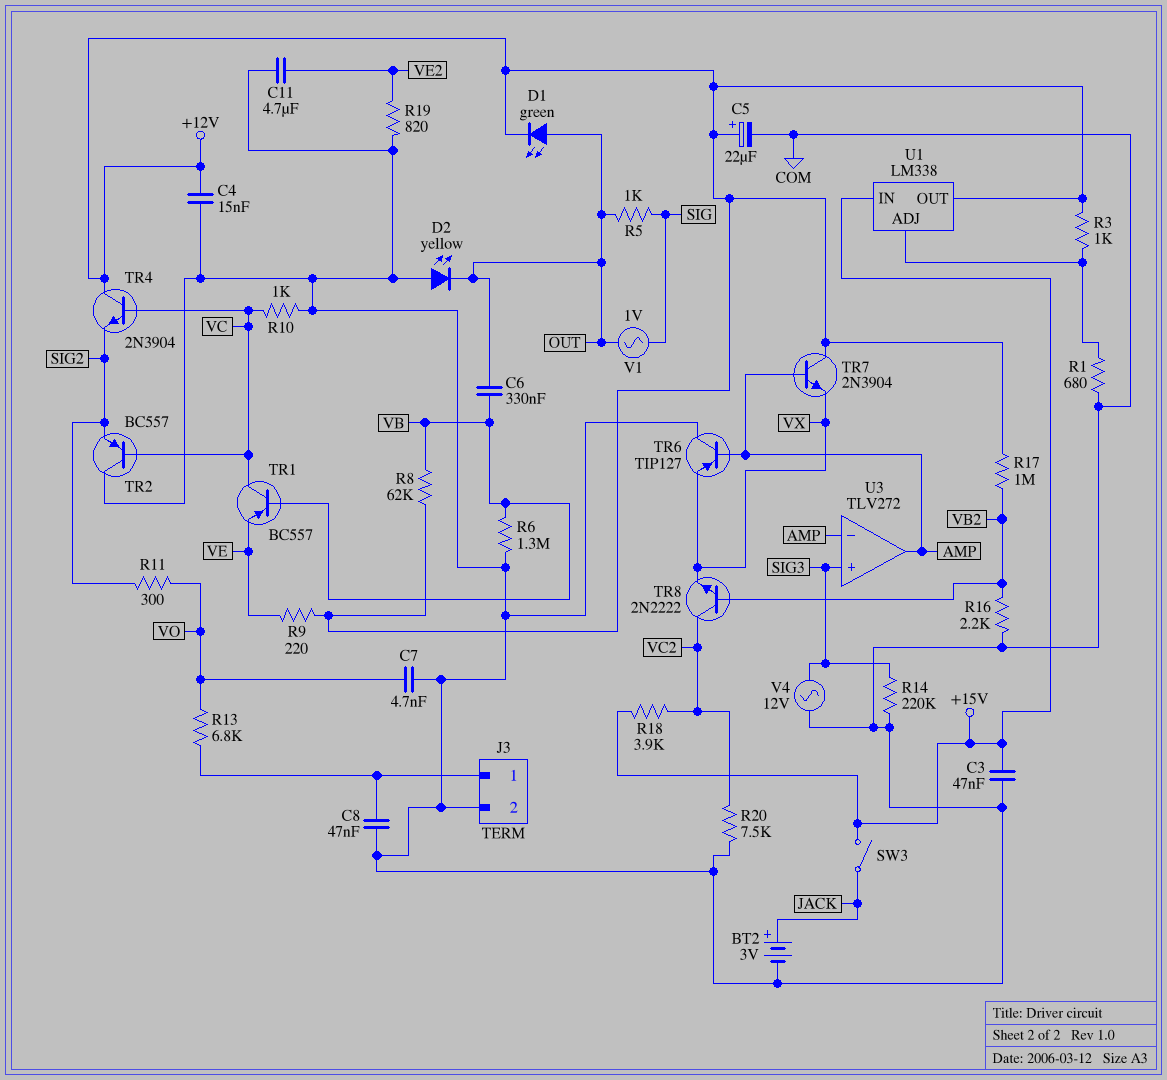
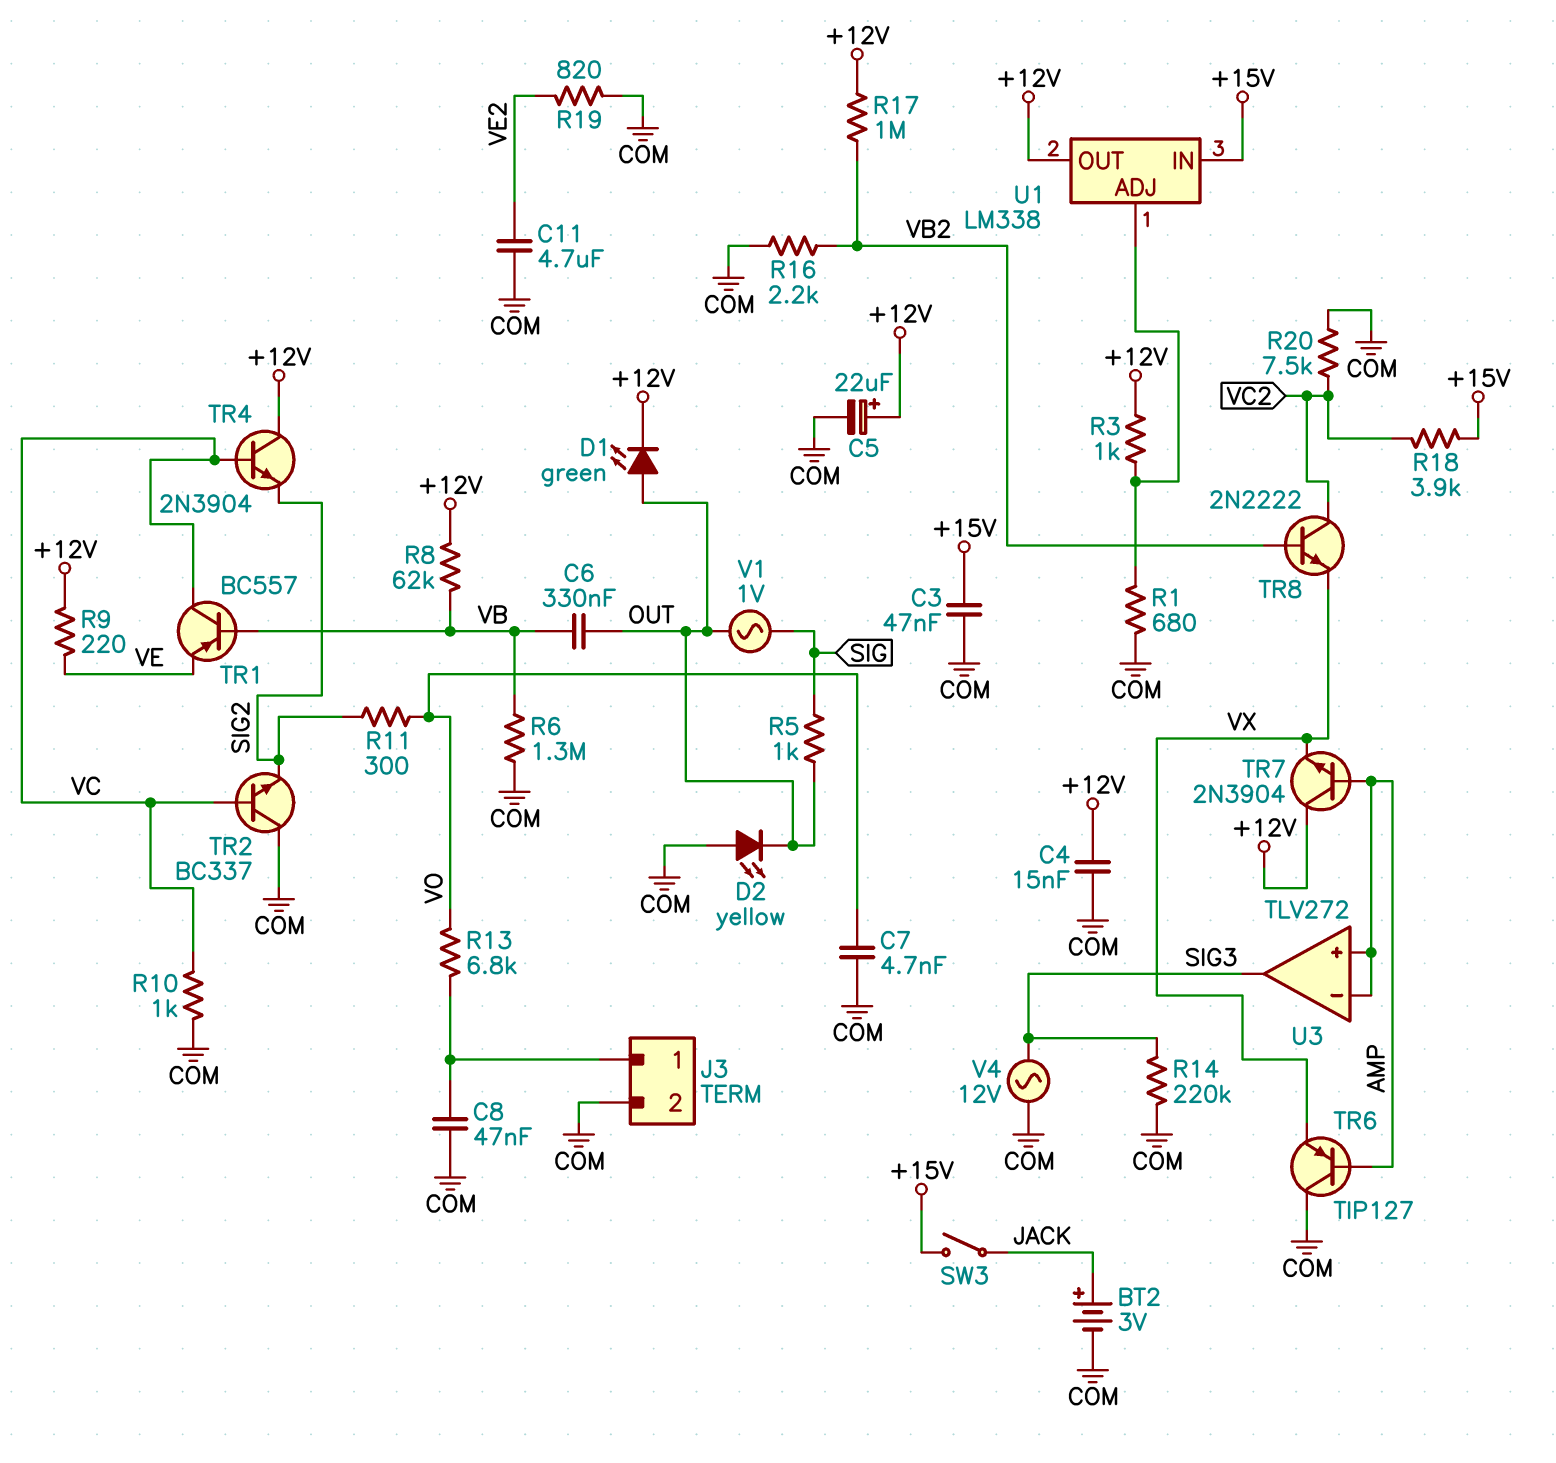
TR2: PNP BC557 (B VC, C COM, E SIG2) -> NPN BC337 (B VC, C COM, E SIG2)
U3 pin in+: SIG3 -> AMP
U3 pin out: AMP -> SIG3

